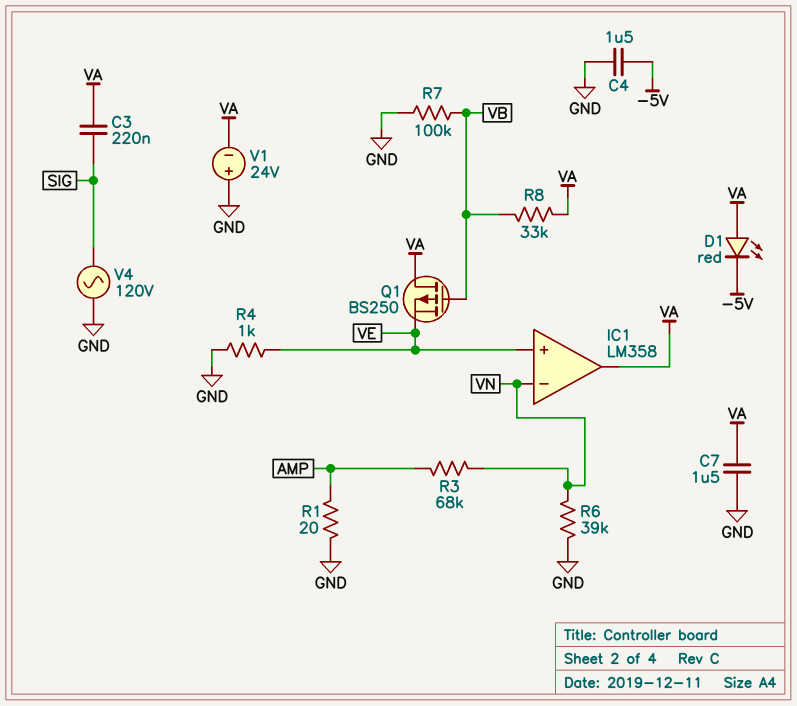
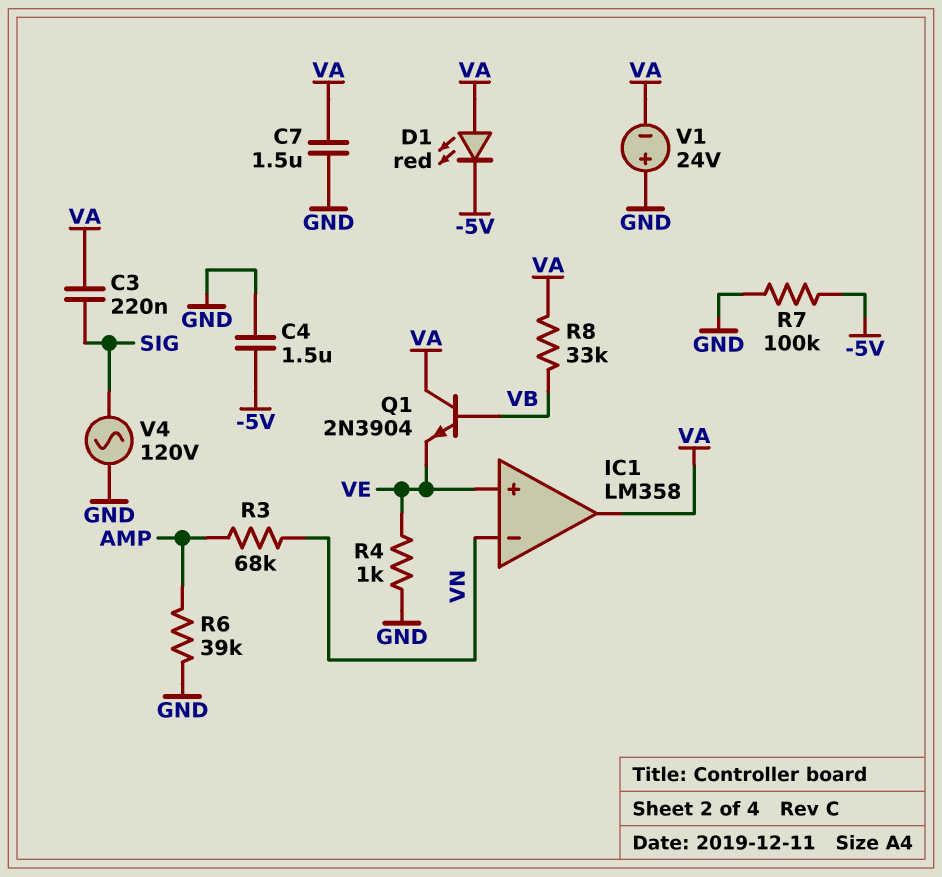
Q1: PMOS BS250 (G VB, D VA, S VE) -> NPN 2N3904 (B VB, C VA, E VE)
R1: 20 (AMP, GND) -> none
R6: 39k (GND, VN) -> 39k (AMP, GND)
R7: 100k (GND, VB) -> 100k (-5V, GND)

